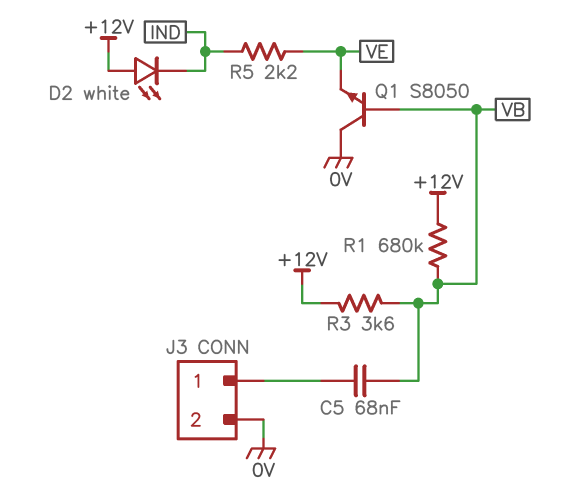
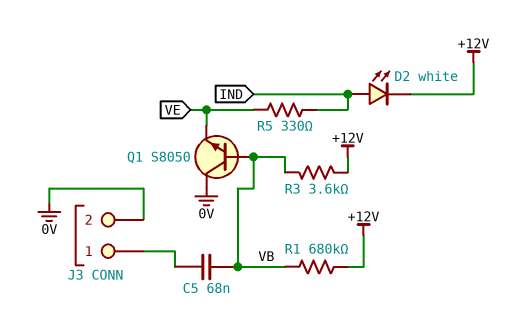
D2: LED white (A +12V, K IND) -> LED white (A IND, K +12V)
R5: 2.2k (IND, VE) -> 330 (IND, VE)

